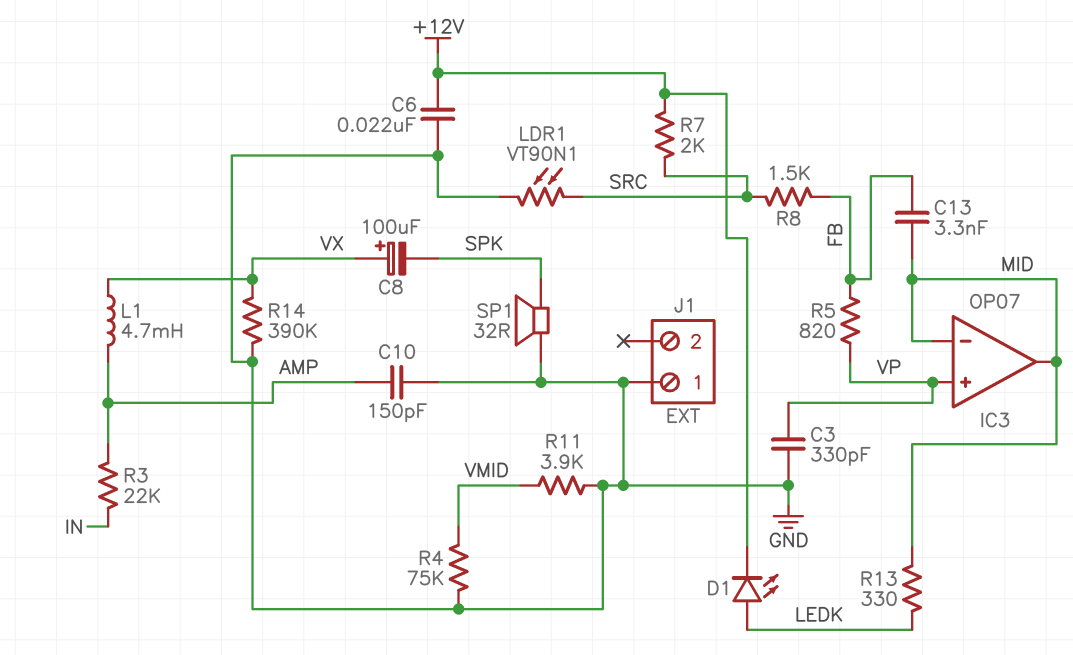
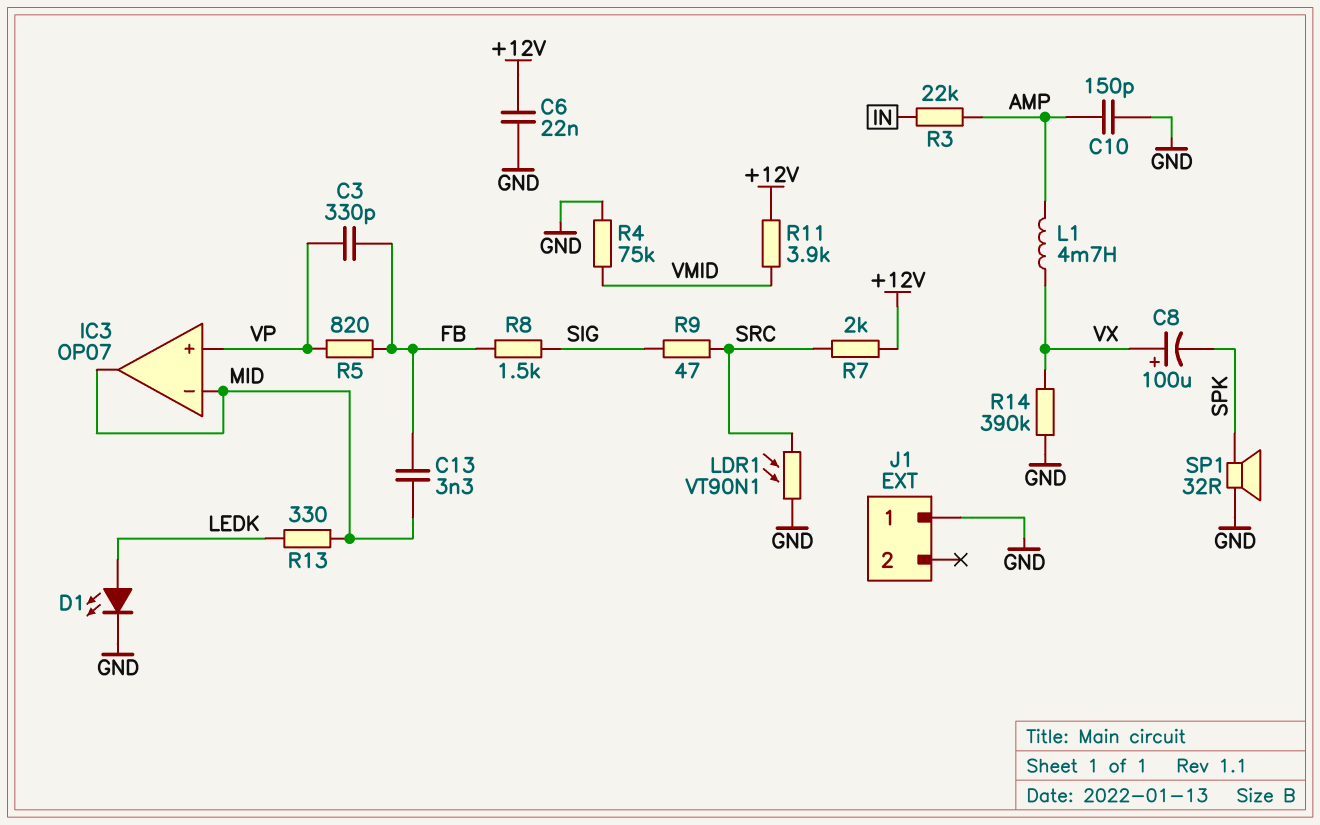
C3: 330pF (GND, VP) -> 330pF (FB, VP)
D1: LED (A LEDK, K +12V) -> LED (A LEDK, K GND)
R8: 1.5k (FB, SRC) -> 1.5k (FB, SIG)
R9: none -> 47 (SIG, SRC)
R11: 3.9k (GND, VMID) -> 3.9k (+12V, VMID)

